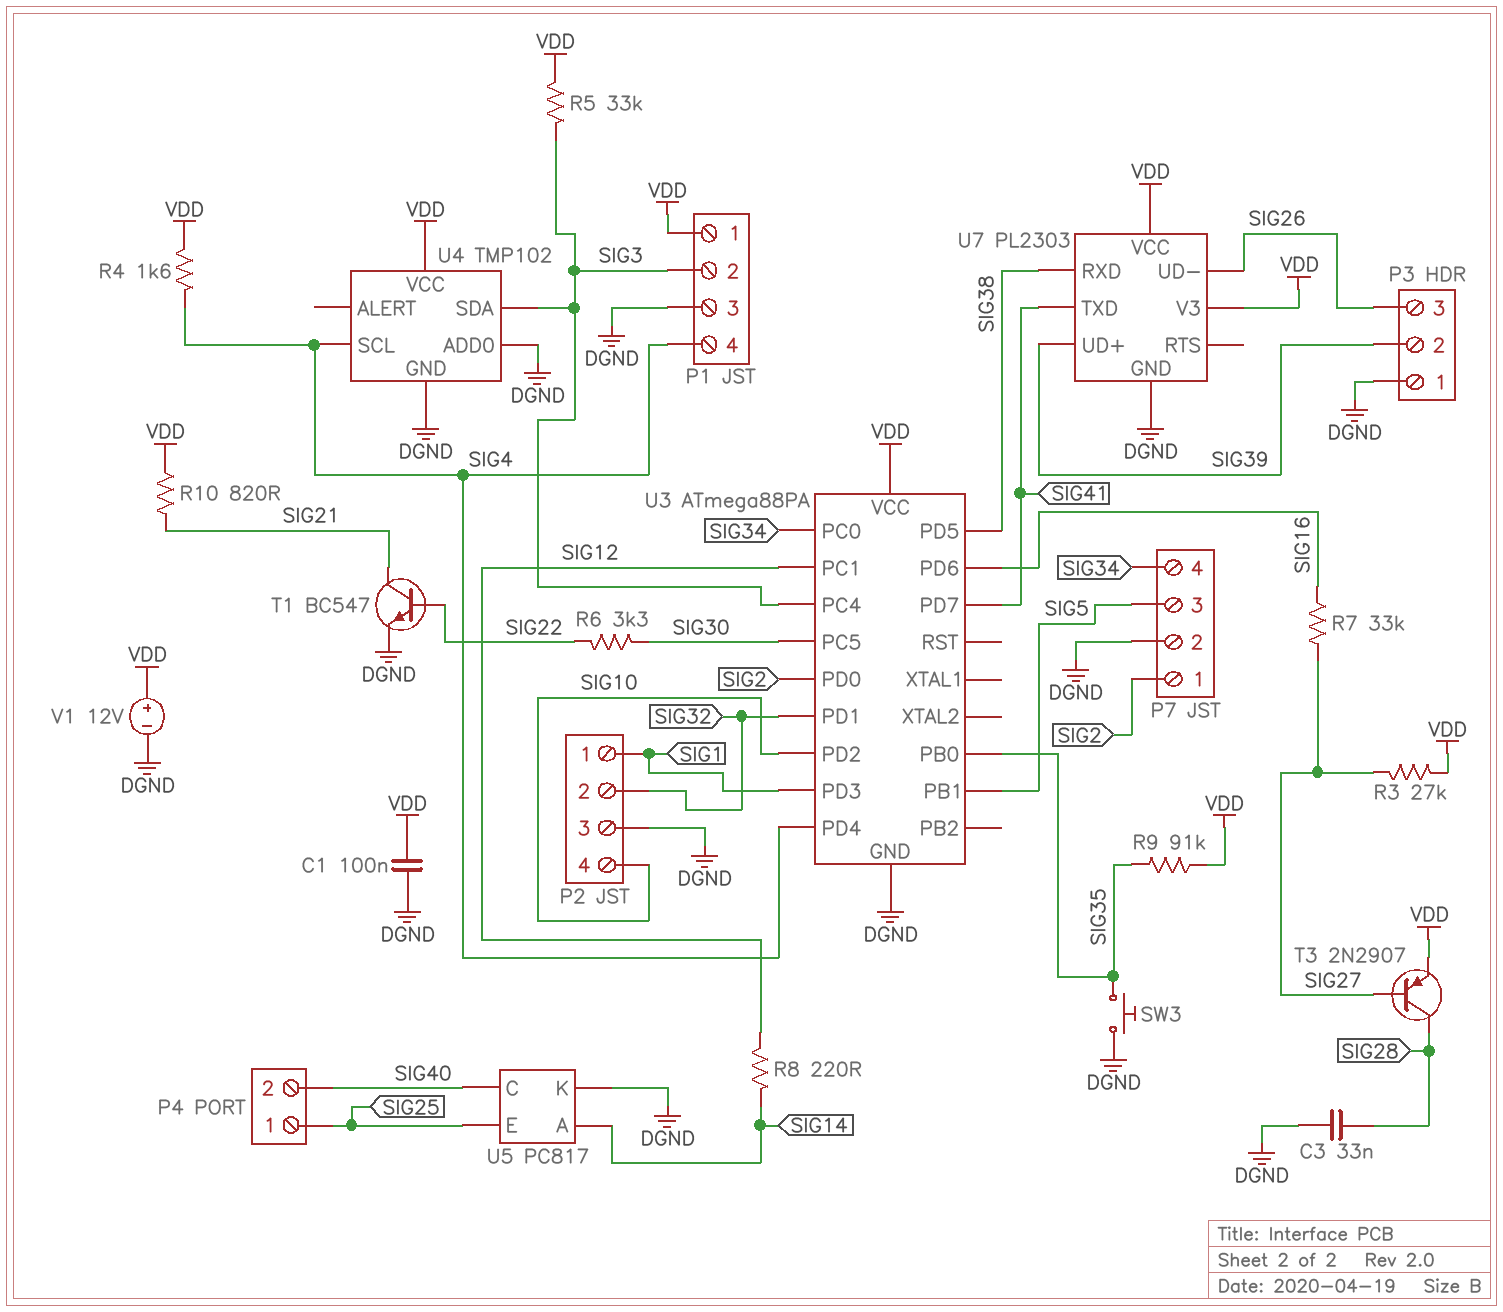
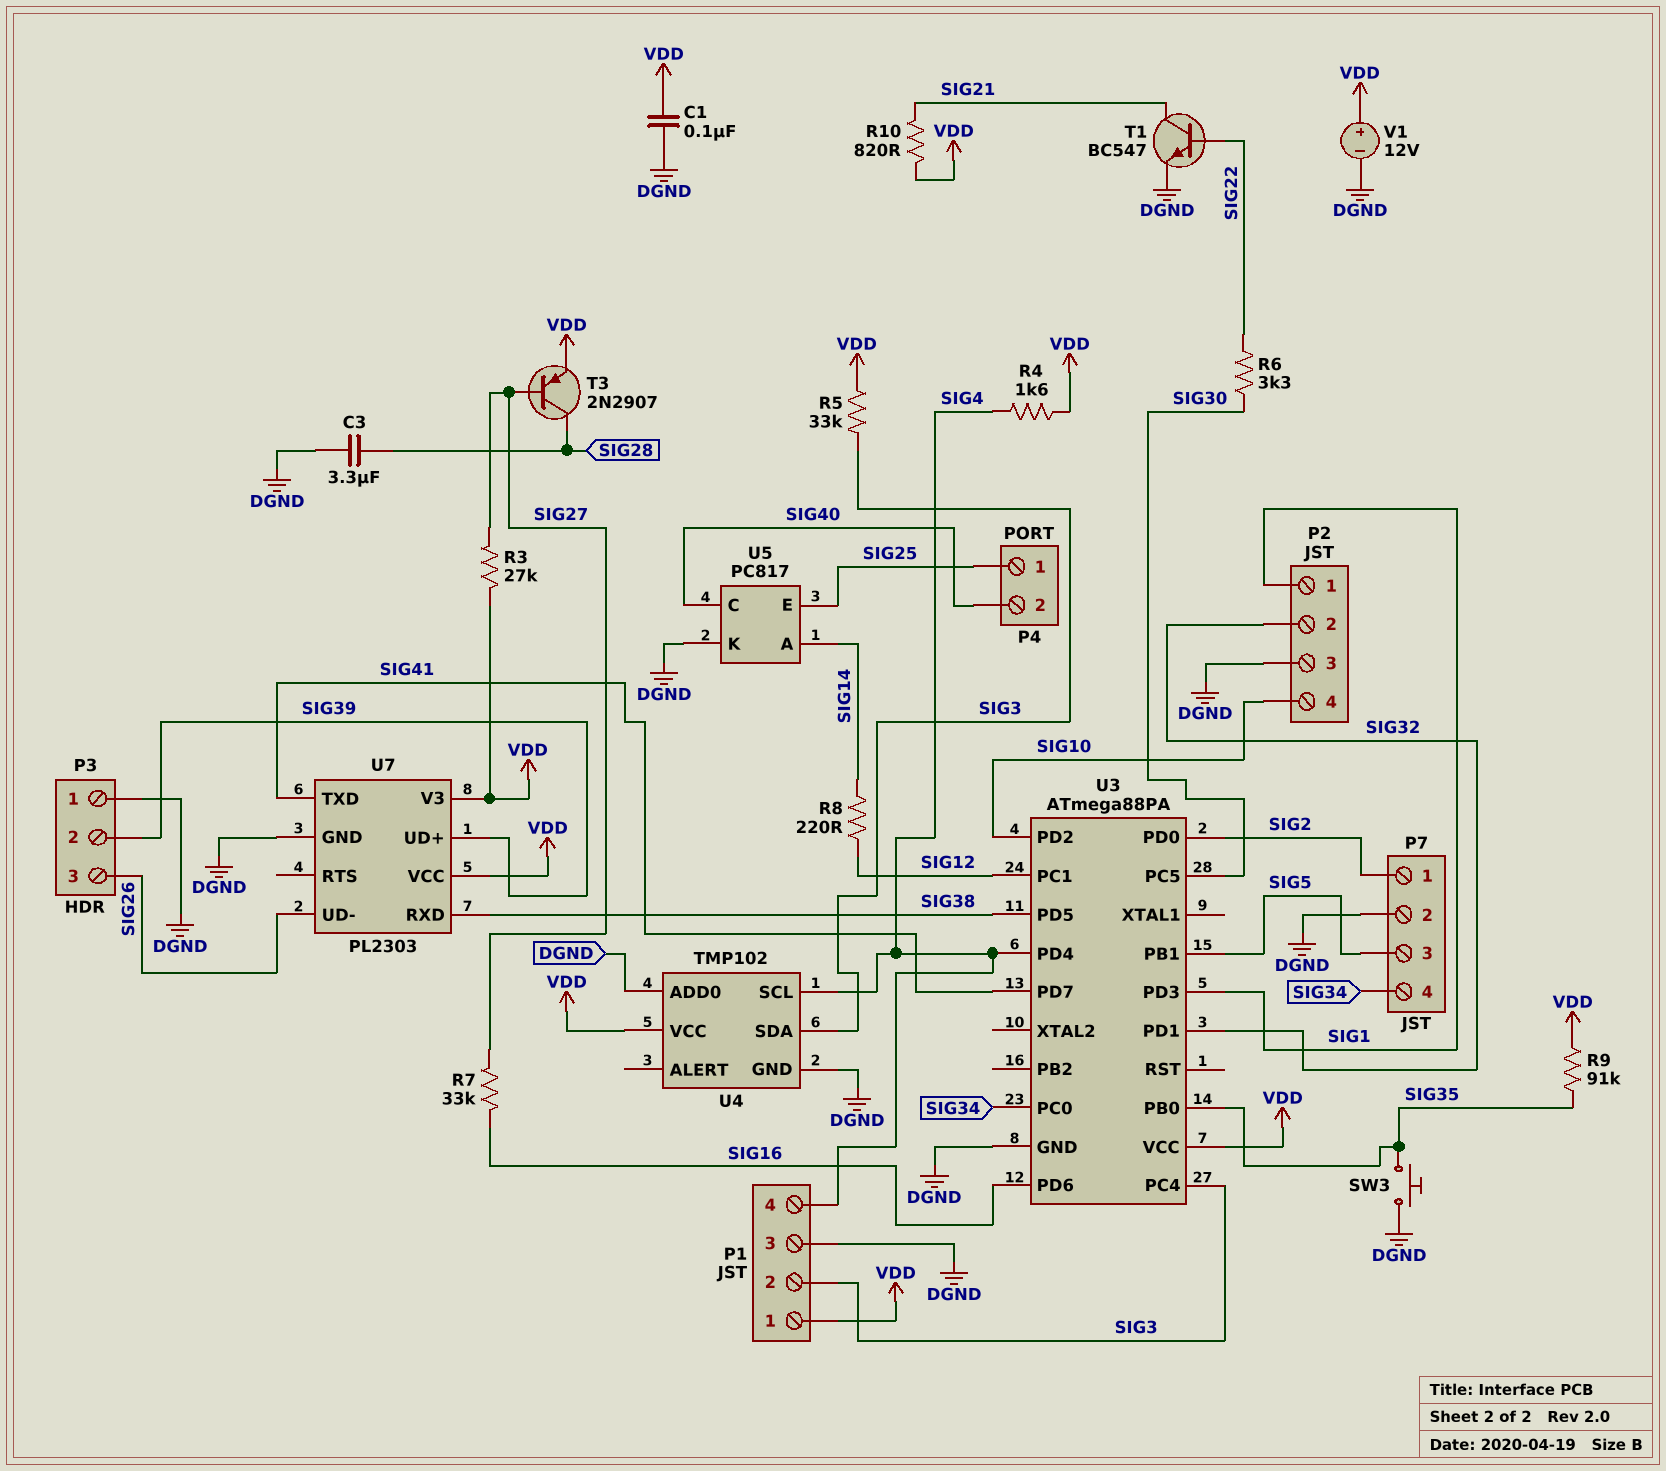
C3: 33nF (DGND, SIG28) -> 3.3uF (DGND, SIG28)

